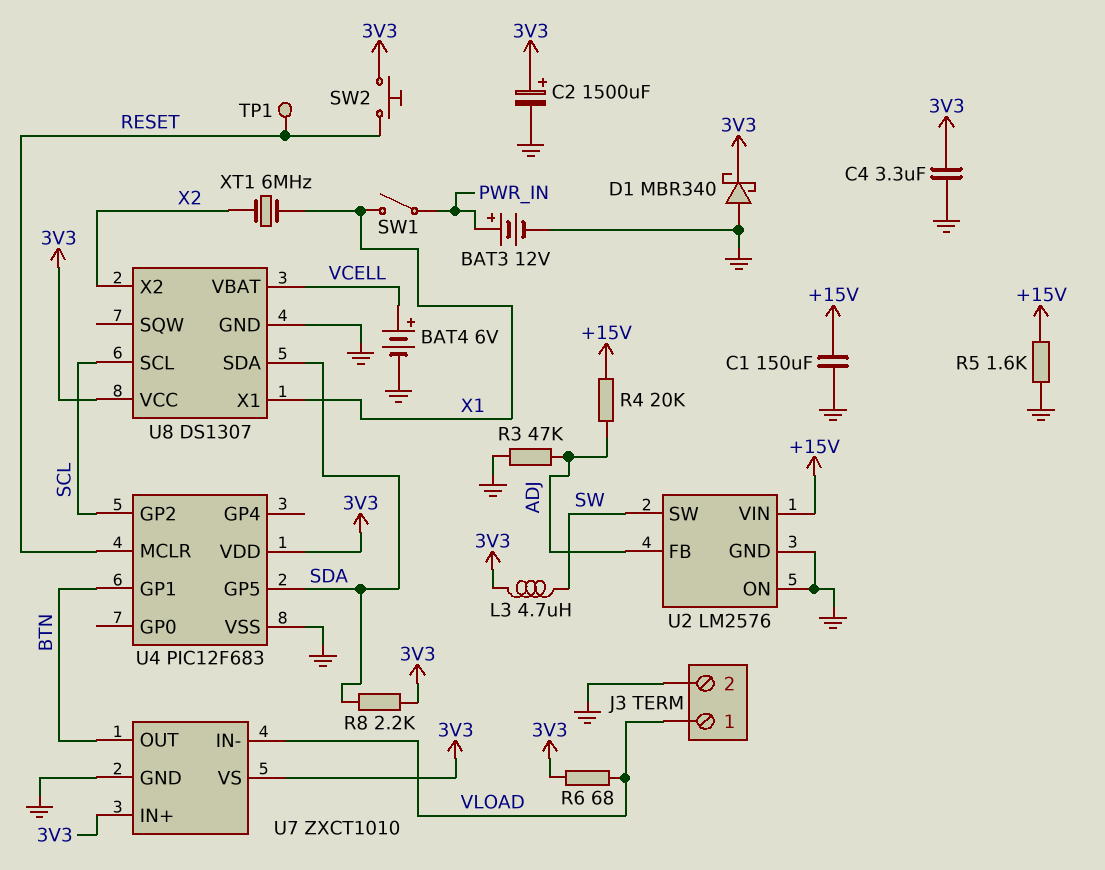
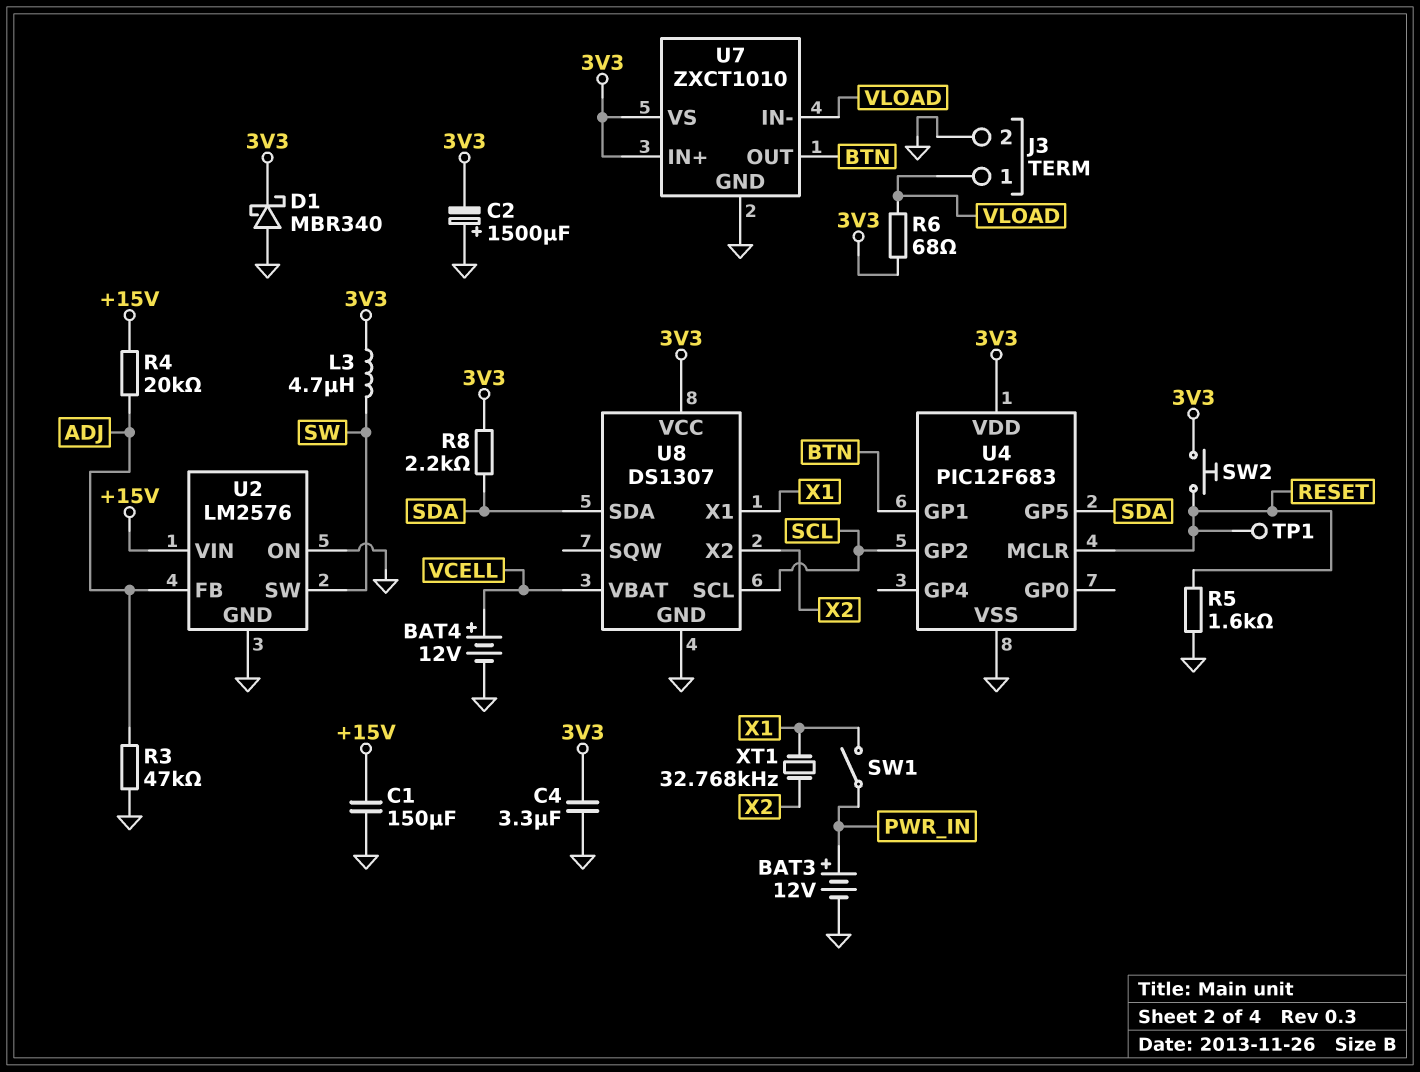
BAT4: 6V (plus VCELL, minus GND) -> 12V (plus VCELL, minus GND)
C2: 1500uF (plus 3V3, minus GND) -> 1500uF (plus GND, minus 3V3)
R5: 1.6k (+15V, GND) -> 1.6k (GND, RESET)
XT1: 6MHz (X1, X2) -> 32.768kHz (X1, X2)

